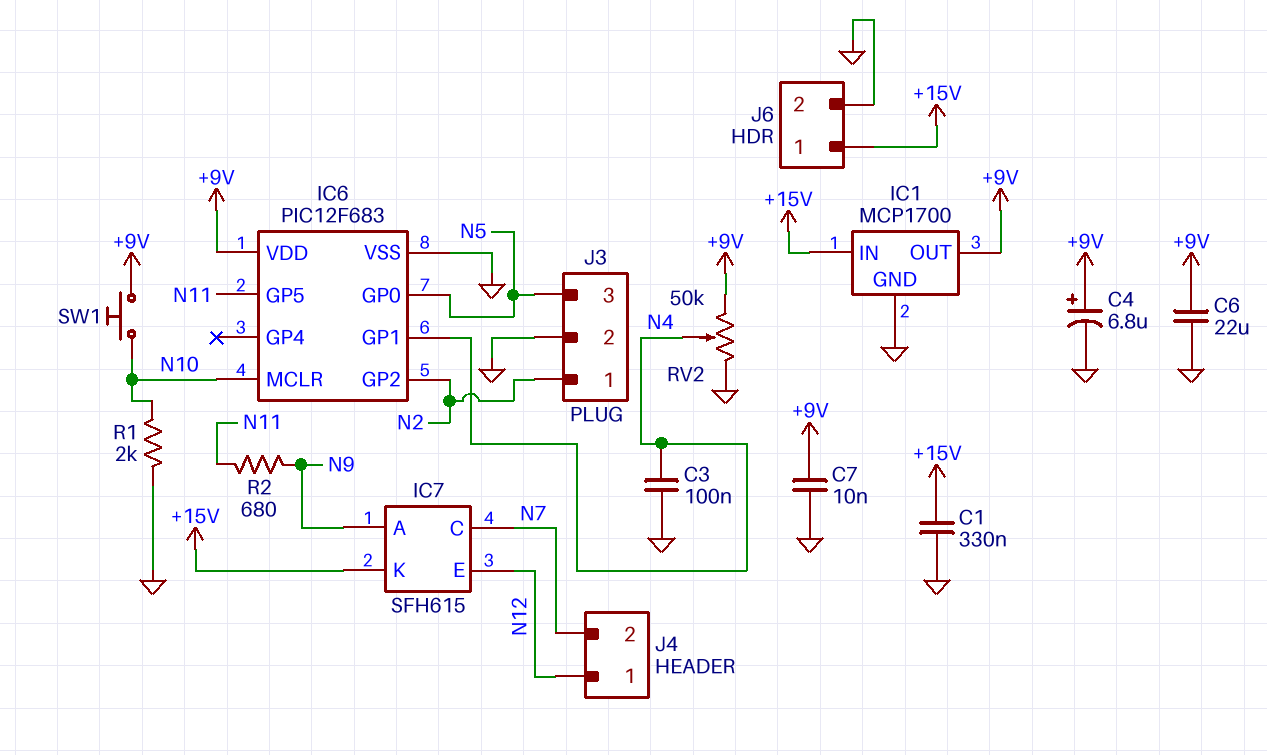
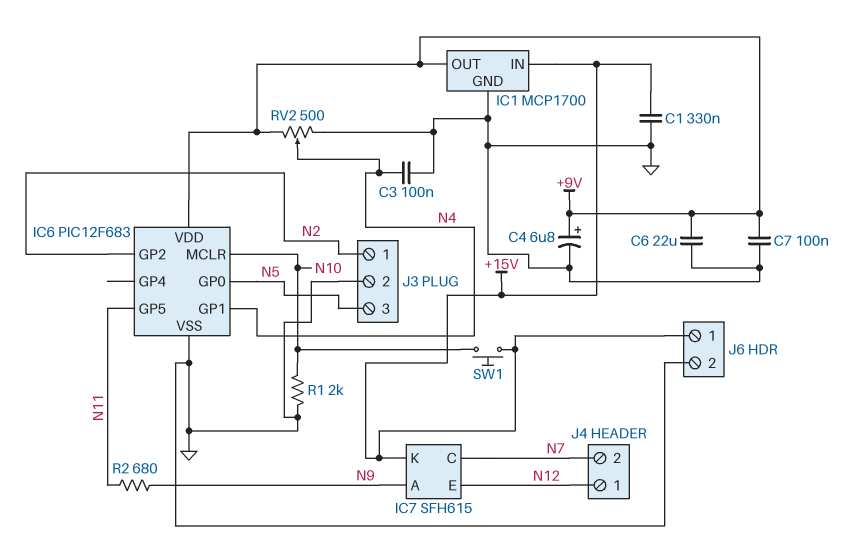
C7: 10nF (+9V, GND) -> 100nF (+9V, GND)
RV2: 50k (+9V, GND, wiper N4) -> 500 (+9V, GND, wiper N4)
SW1: button (+9V, N10) -> button (+15V, N10)

